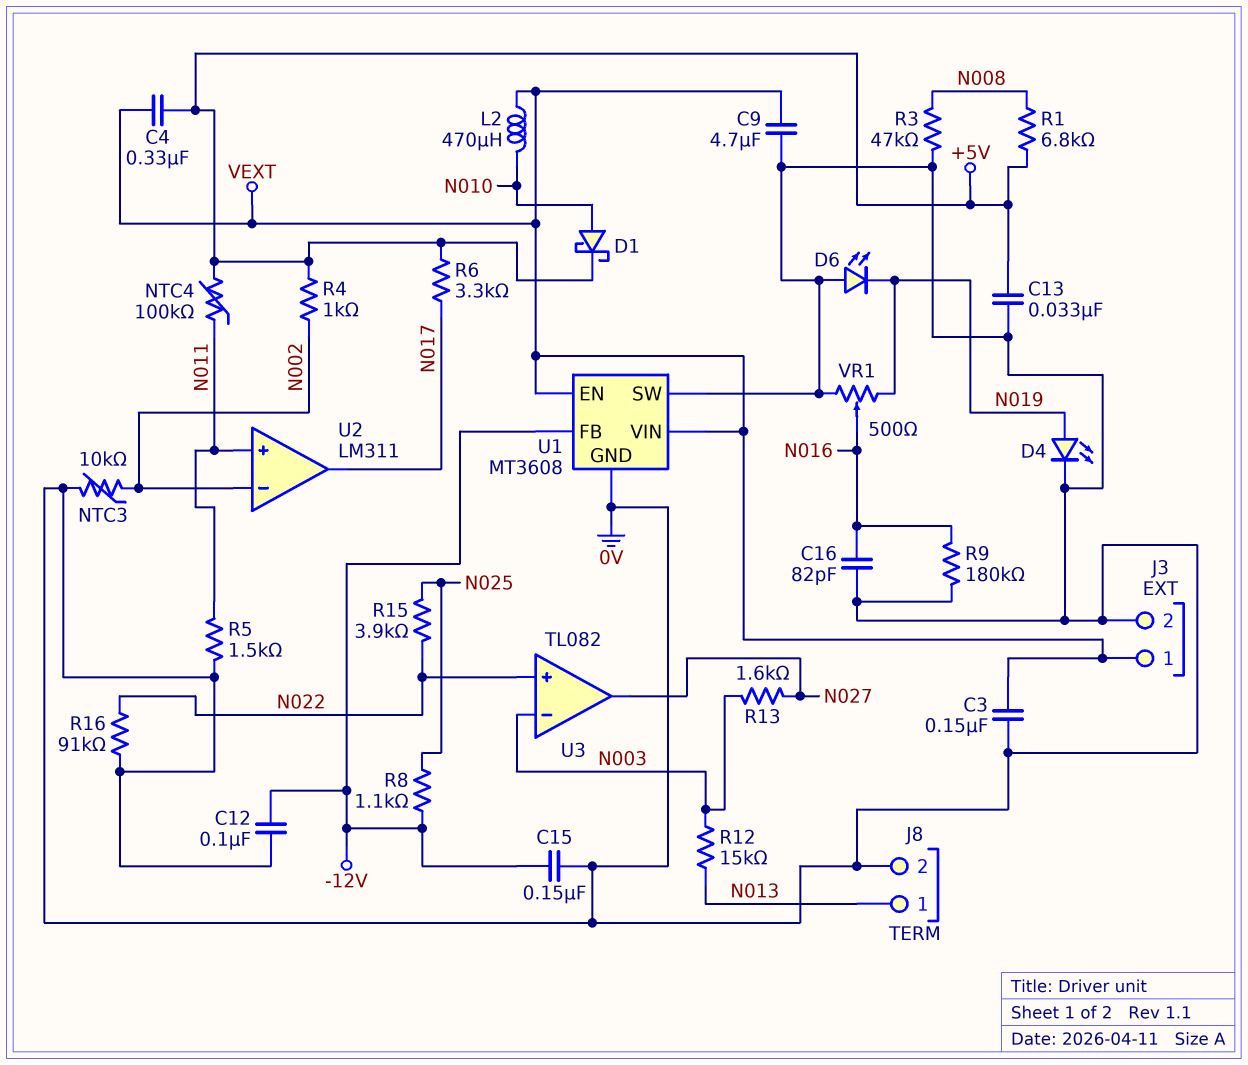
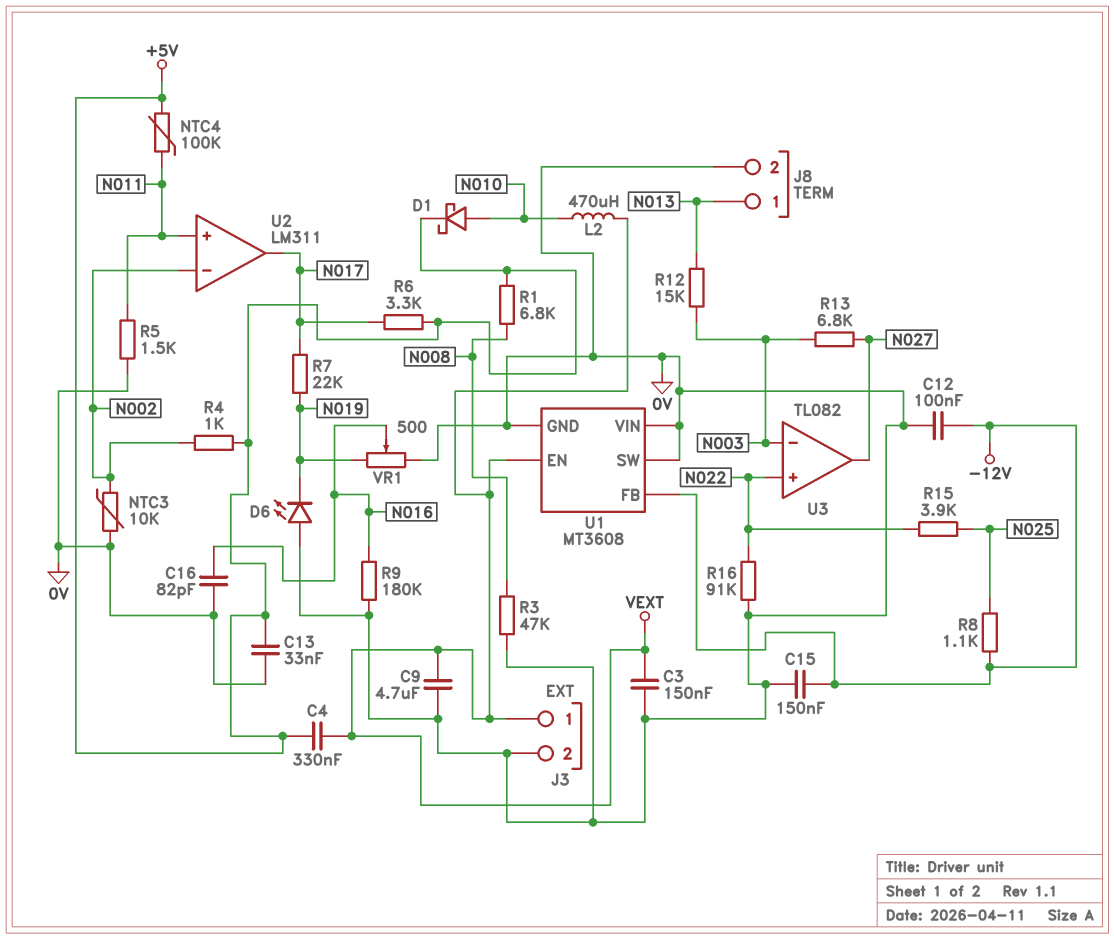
D4: LED (A N019, K 0V) -> none
R7: none -> 22k (N017, N019)
R13: 1.6k (N003, N027) -> 6.8k (N003, N027)
U1 pin VIN: VEXT -> 0V

